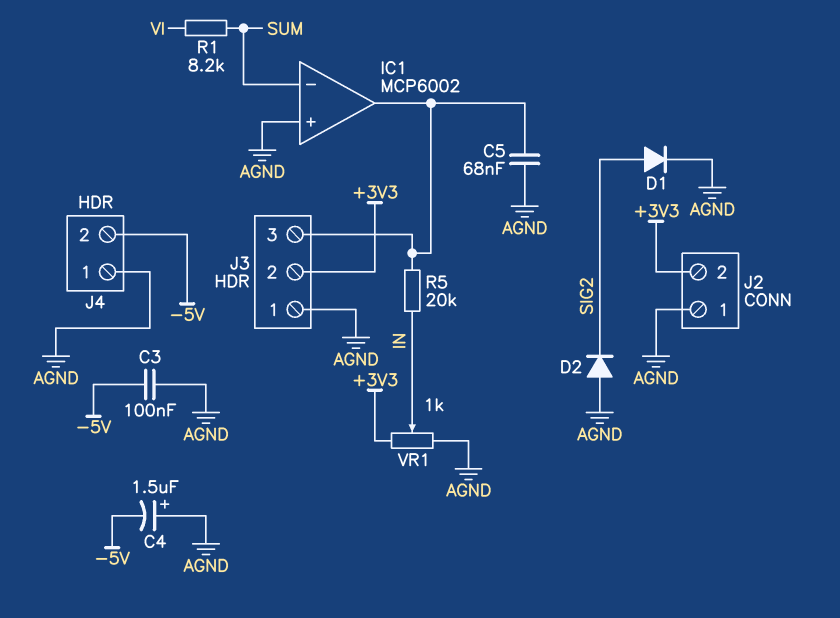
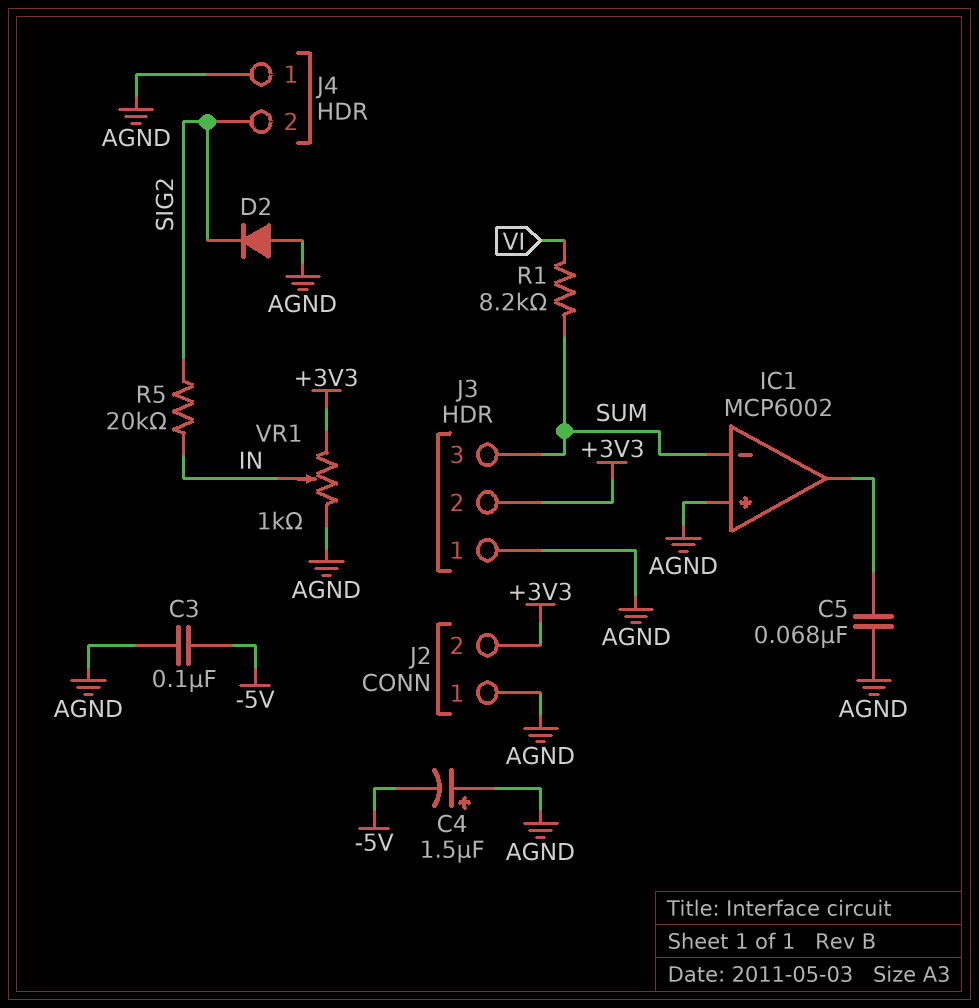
D1: diode (A SIG2, K AGND) -> none
J3 pin 3: IC1/out -> SUM
J4 pin 2: -5V -> SIG2
R5: 20k (IC1/out, IN) -> 20k (IN, SIG2)

